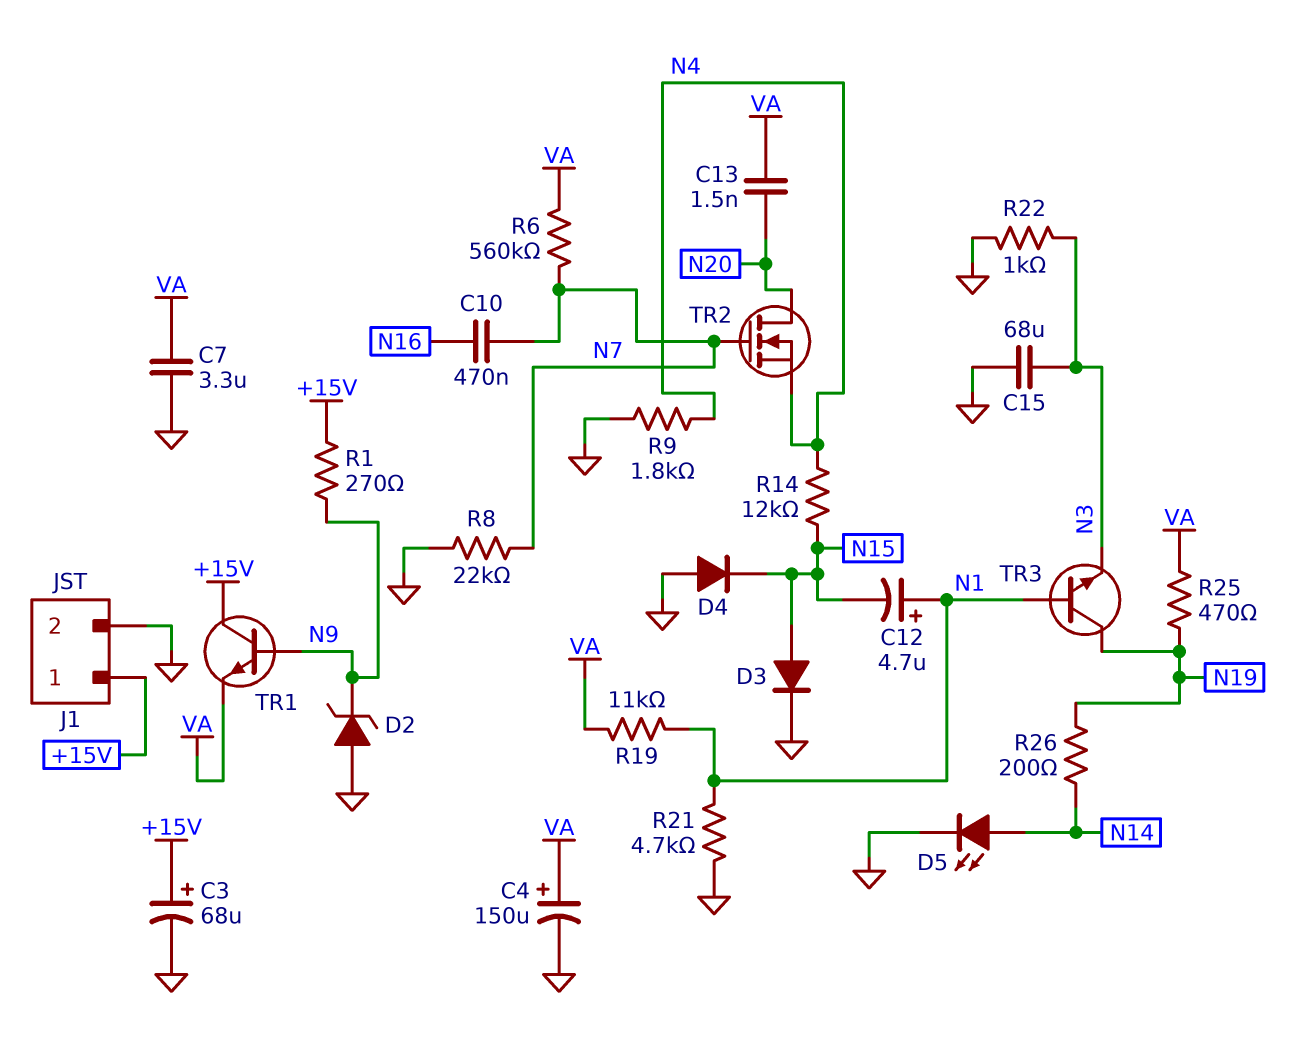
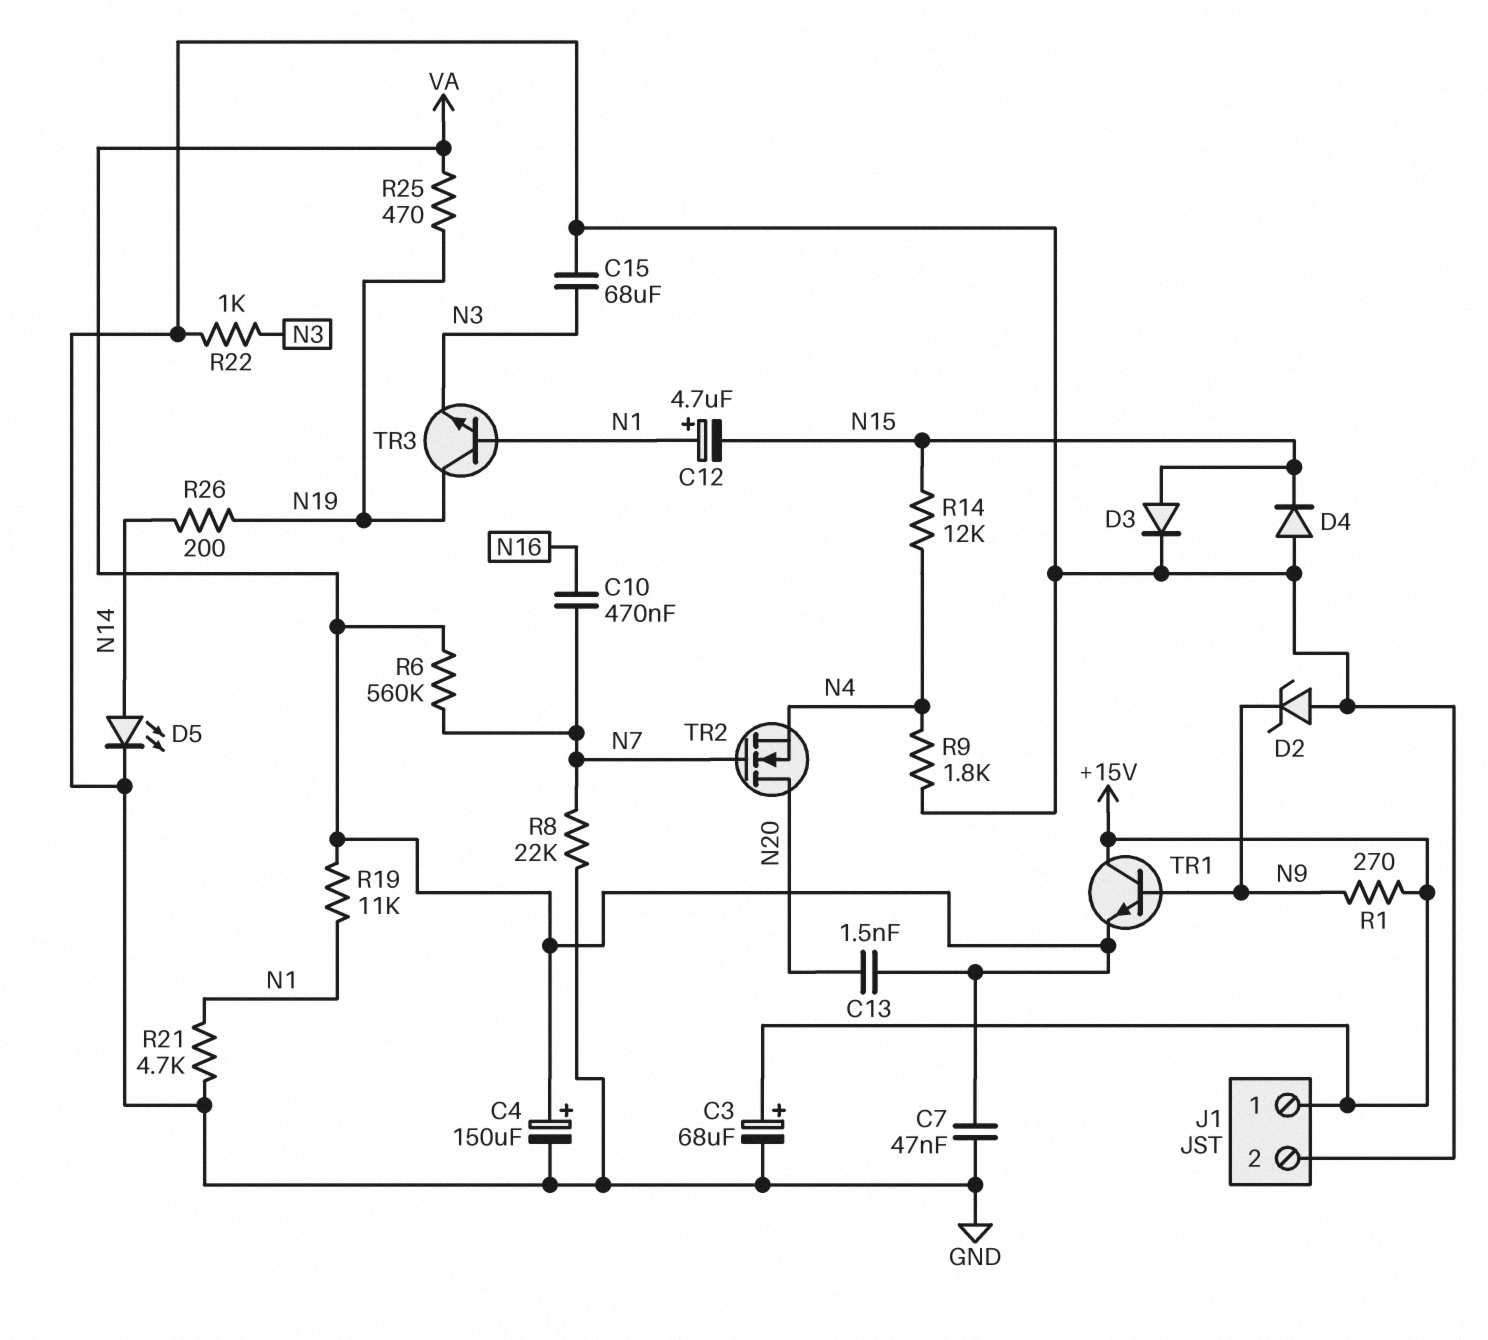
C7: 3.3uF (GND, VA) -> 47nF (GND, VA)

